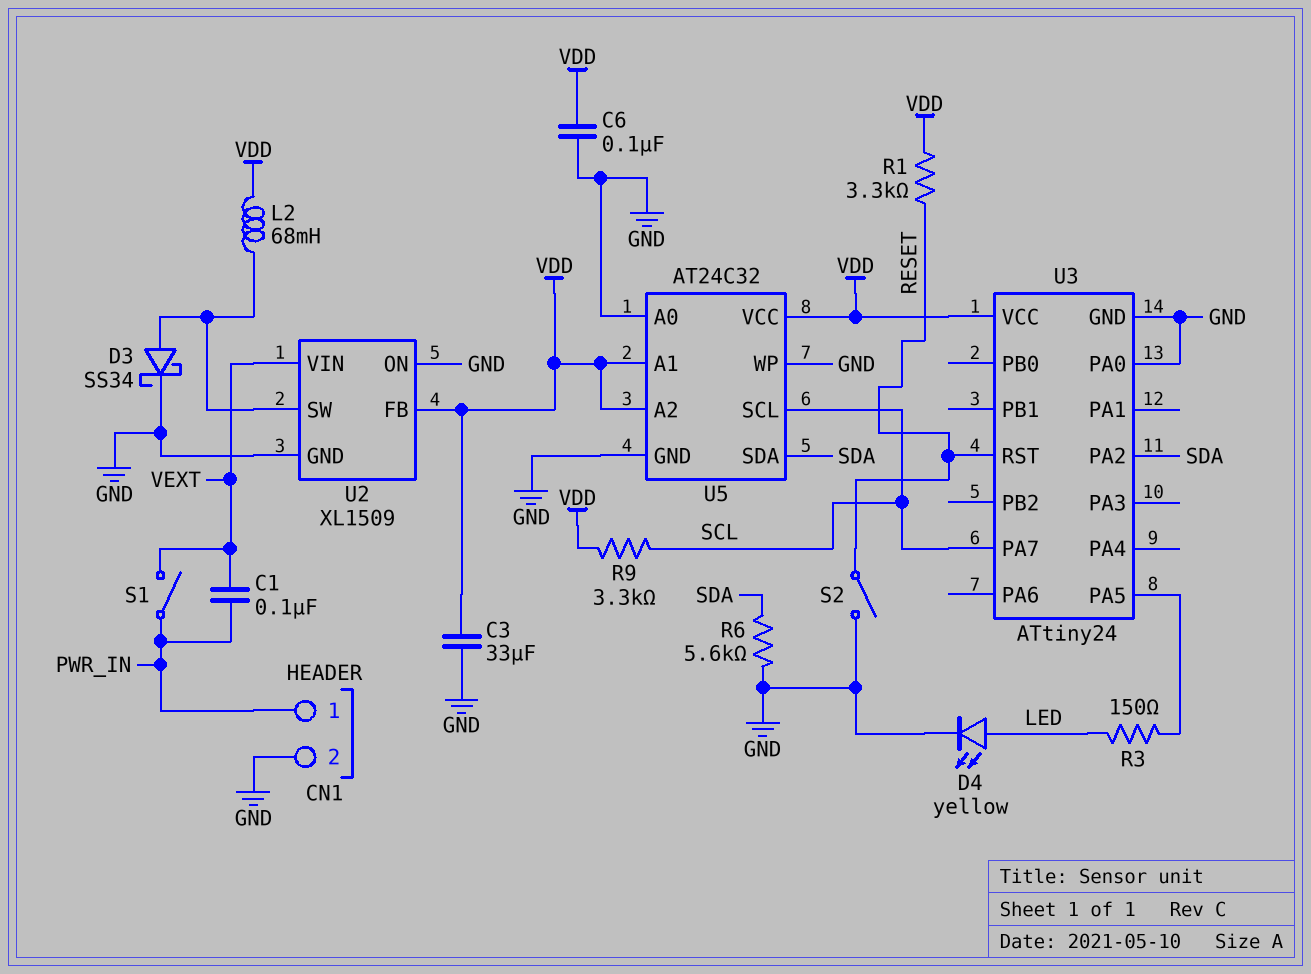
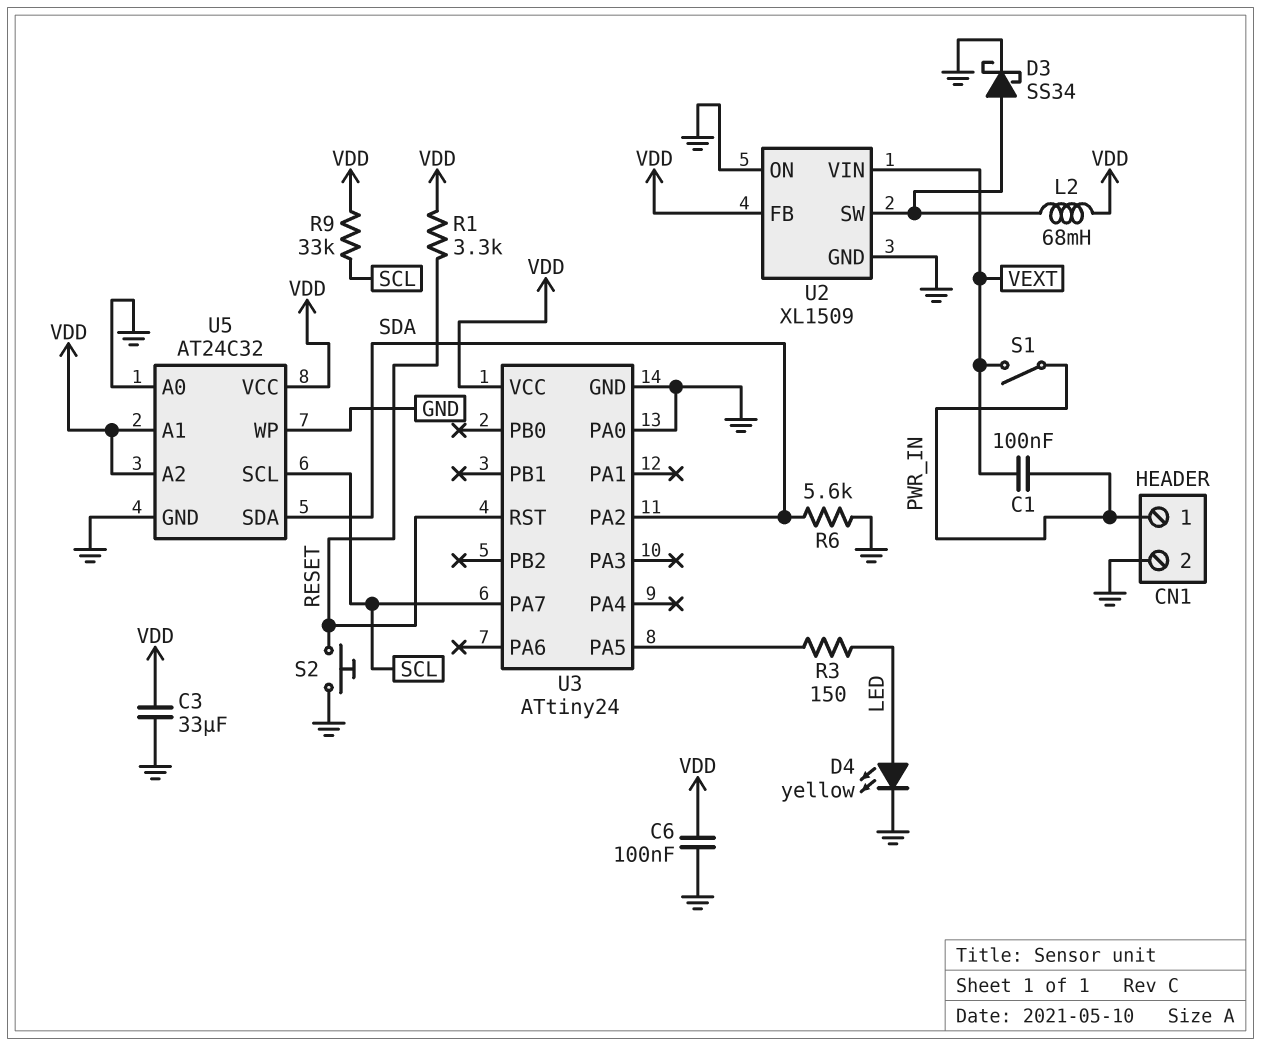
R9: 3.3k (SCL, VDD) -> 33k (SCL, VDD)
S2: switch (GND, RESET) -> button (GND, RESET)

